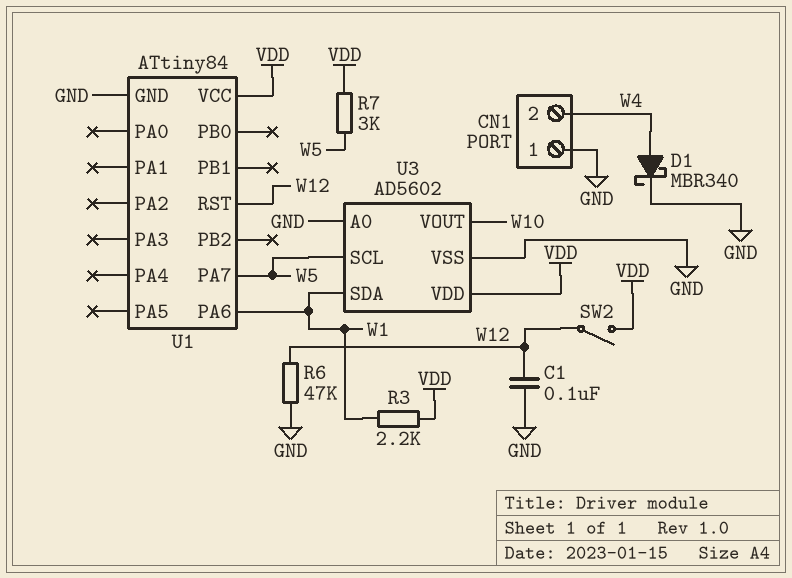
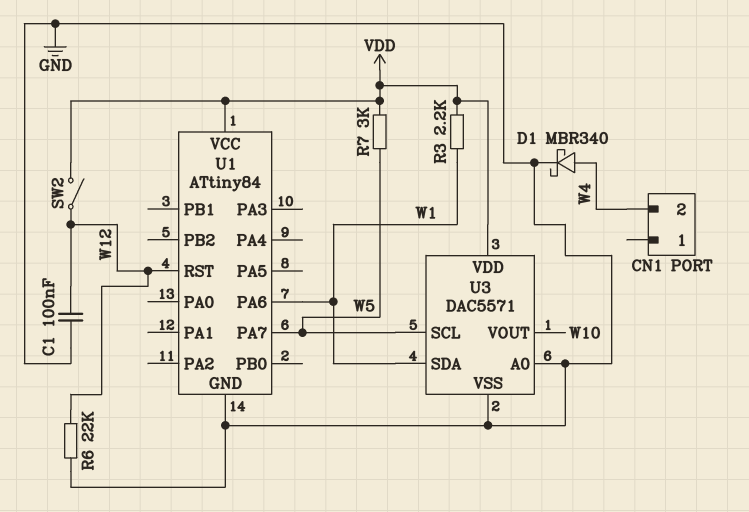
CN1 pin 1: GND -> none
R6: 47k (GND, W12) -> 22k (GND, W12)
U3: AD5602 -> DAC5571

